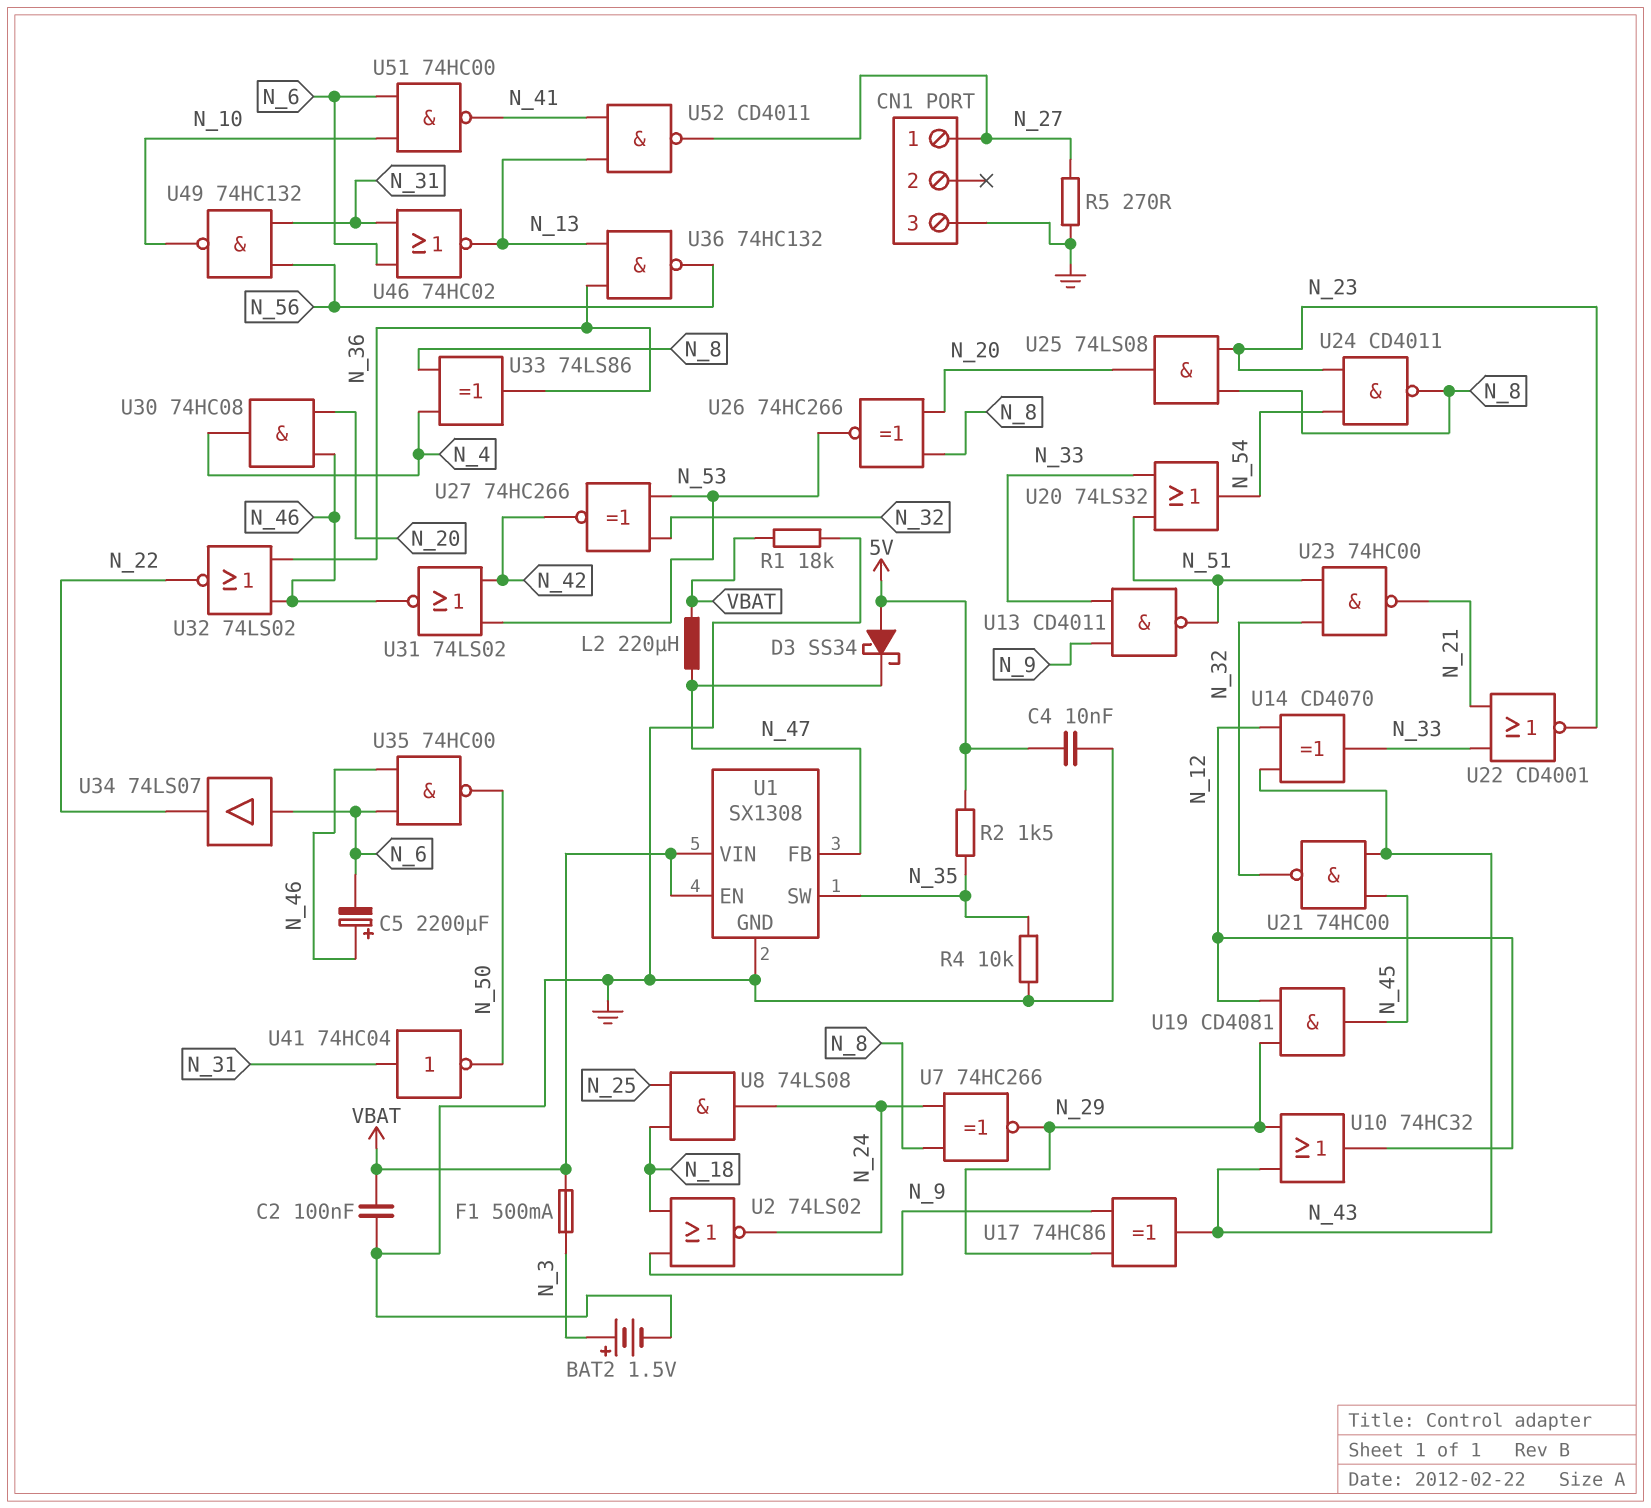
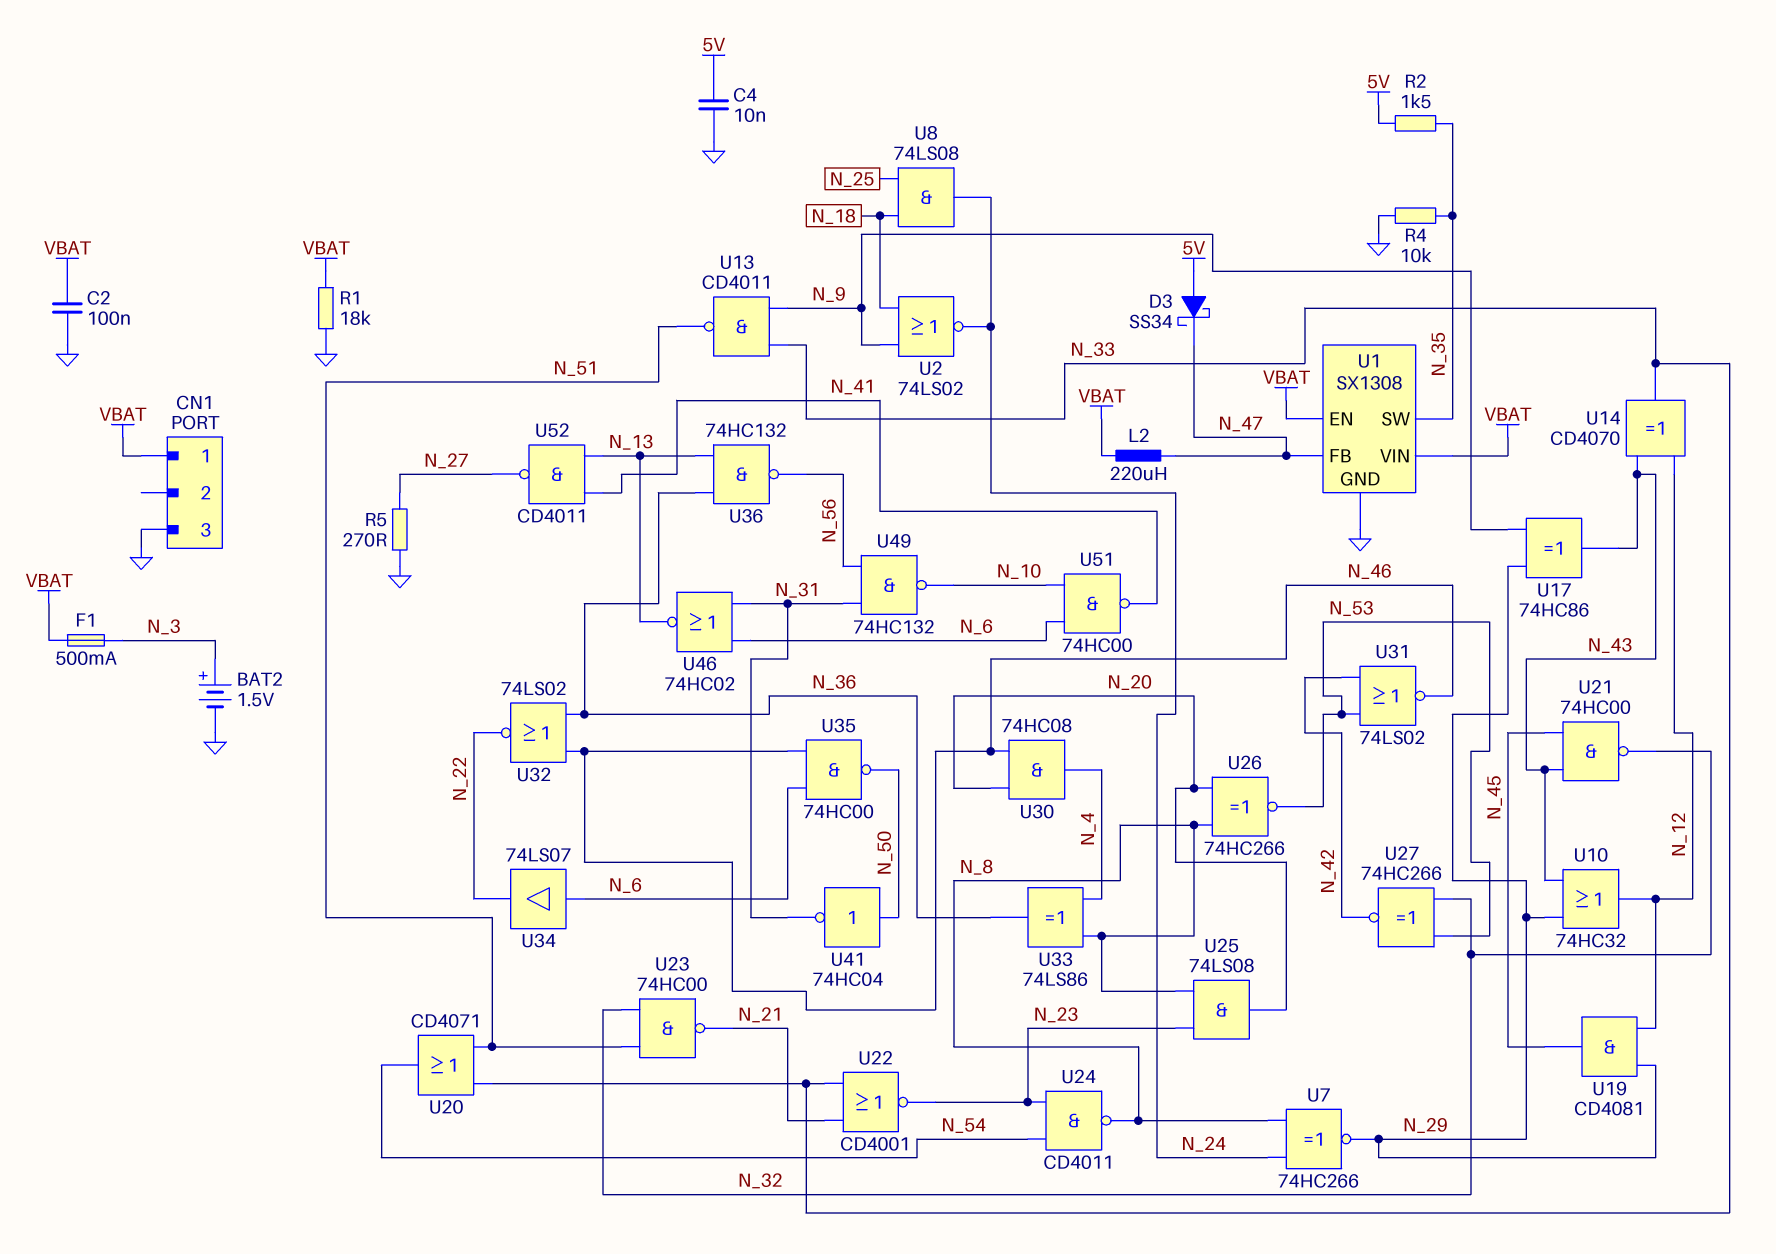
C5: 2200uF (plus N_46, minus N_6) -> none
CN1 pin 1: N_27 -> VBAT
U20: OR 74LS32 (in N_33, in N_51, out N_54) -> OR CD4071 (in N_33, in N_51, out N_54)
U41: NOT 74HC04 (in N_31, out N_50) -> NOT 74HC04 (in N_50, out N_31)

